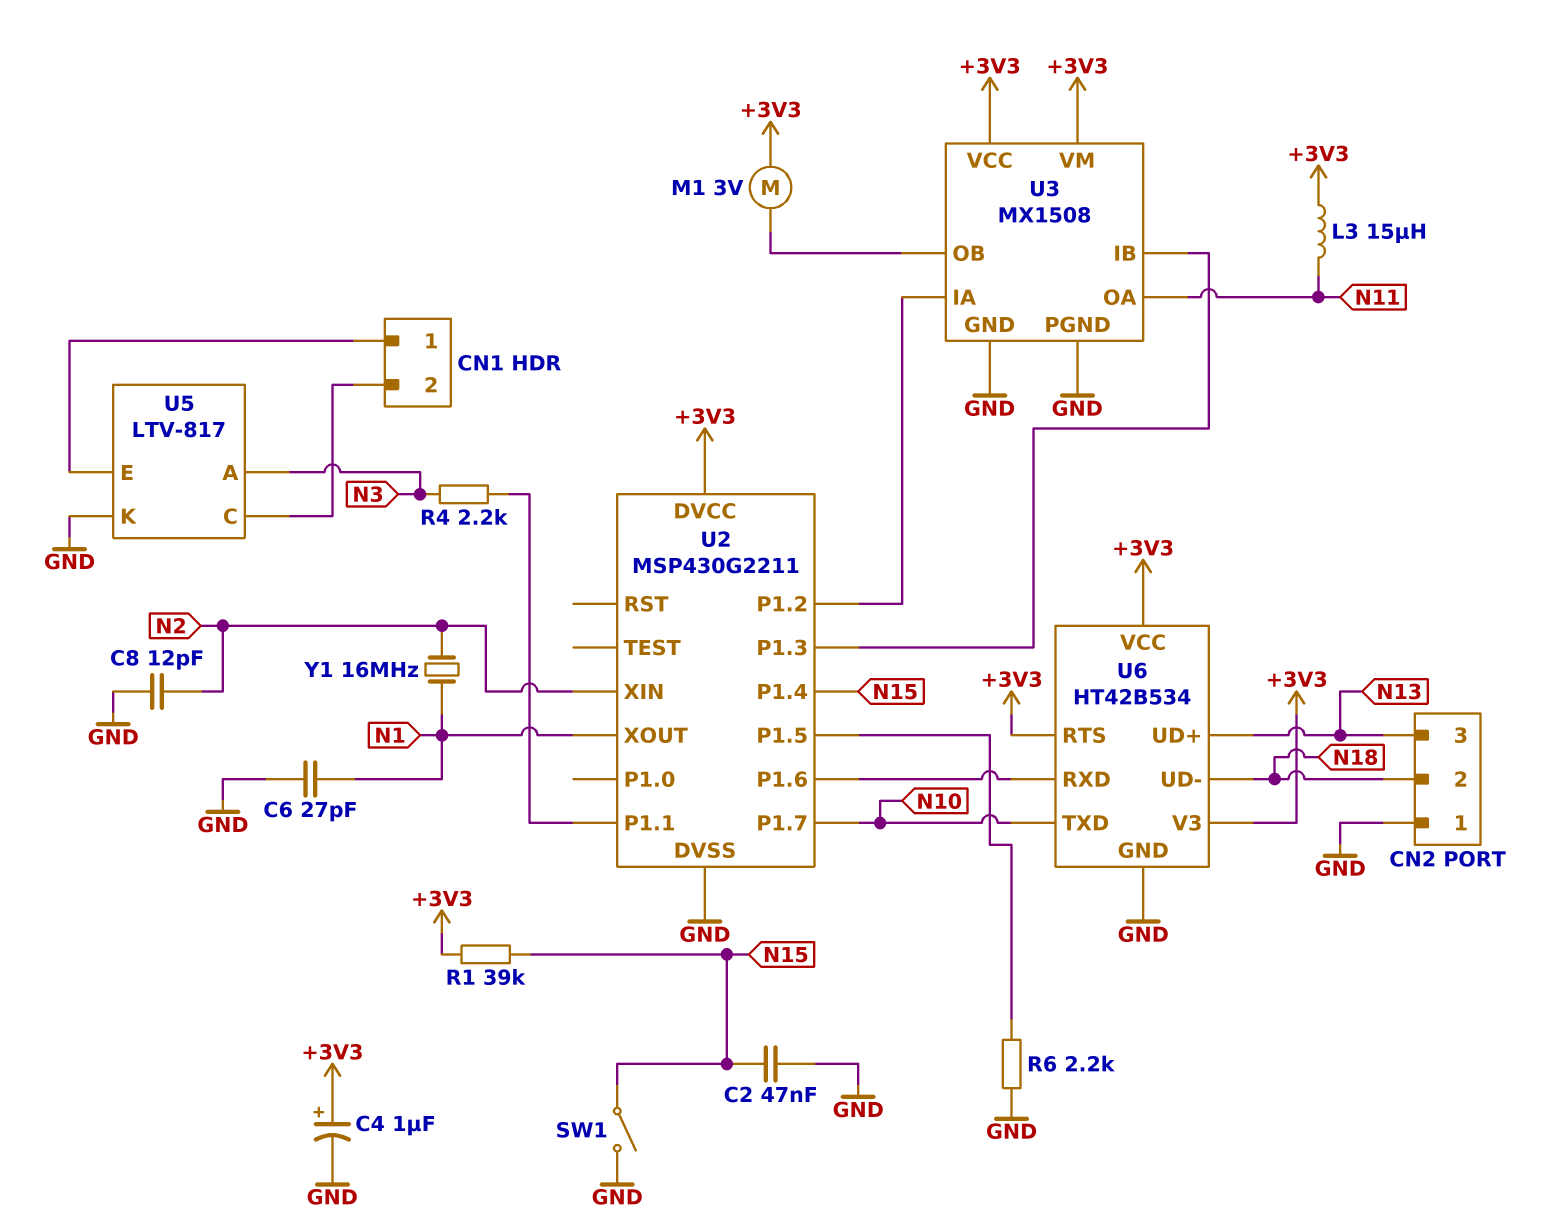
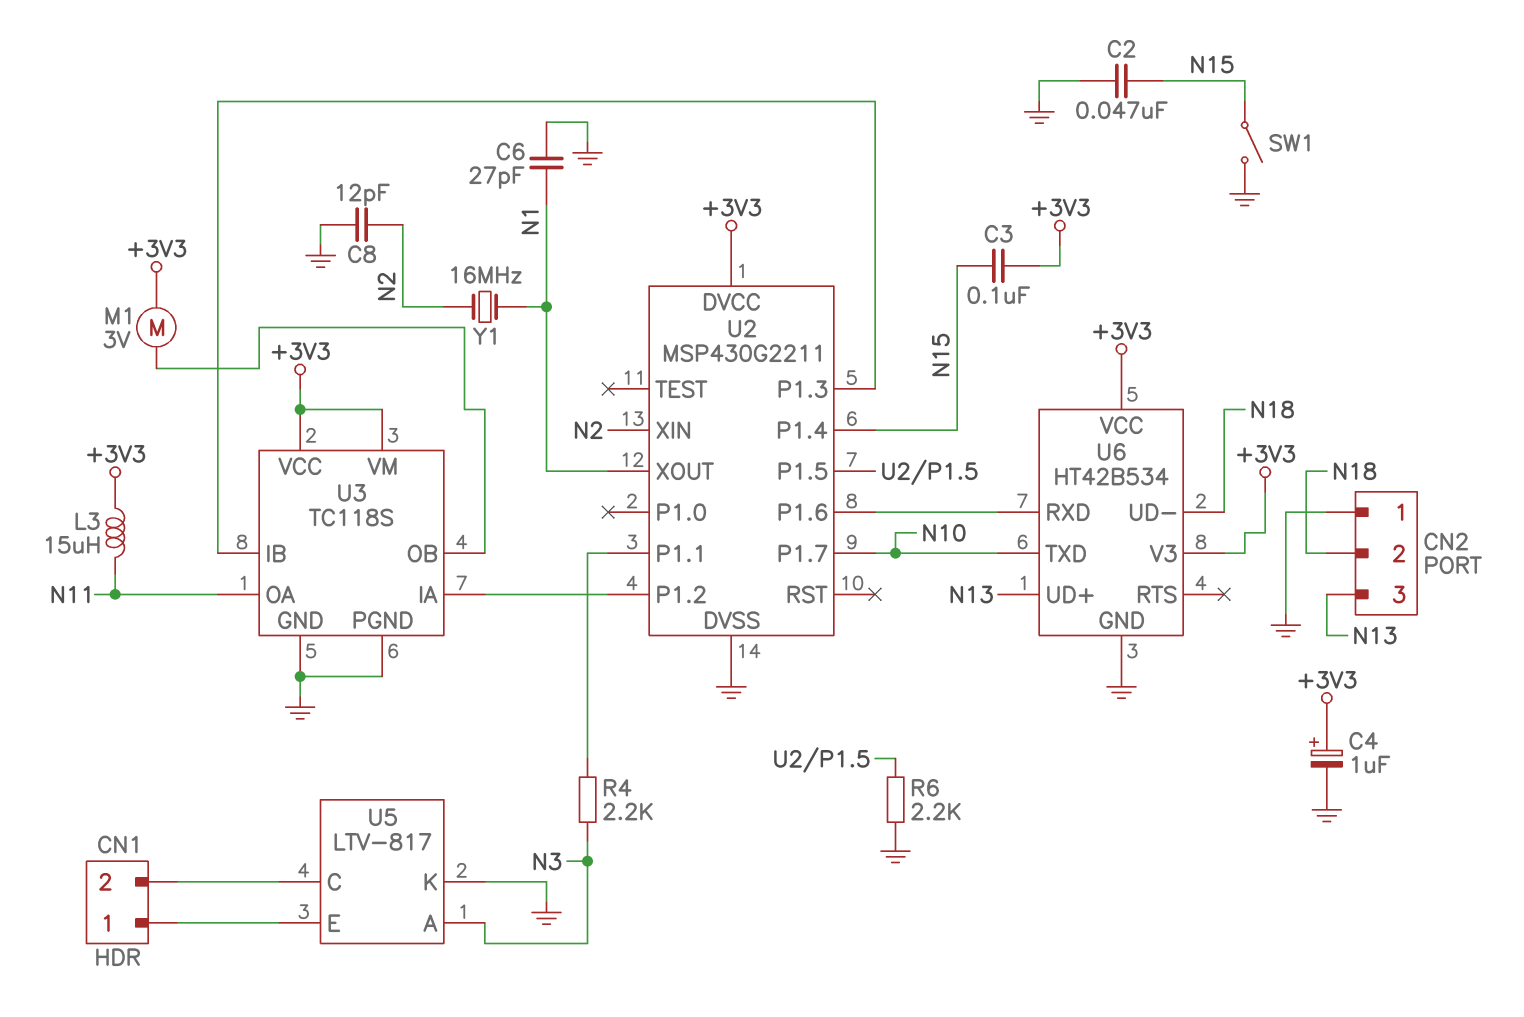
C3: none -> 100nF (+3V3, N15)
R1: 39k (+3V3, N15) -> none
U3: MX1508 -> TC118S
U6 pin RTS: +3V3 -> none

